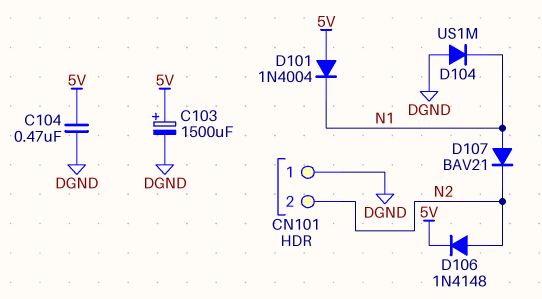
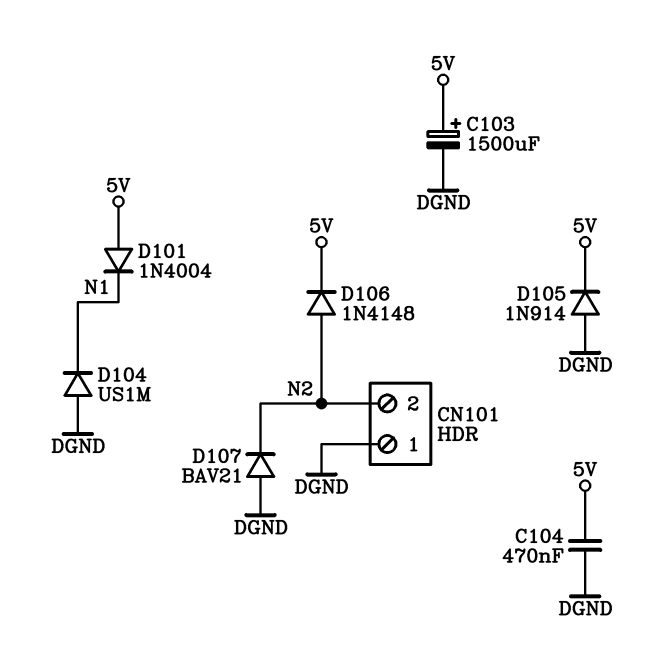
D105: none -> diode 1N914 (A DGND, K 5V)
D107: diode BAV21 (A N1, K N2) -> diode BAV21 (A DGND, K N2)

